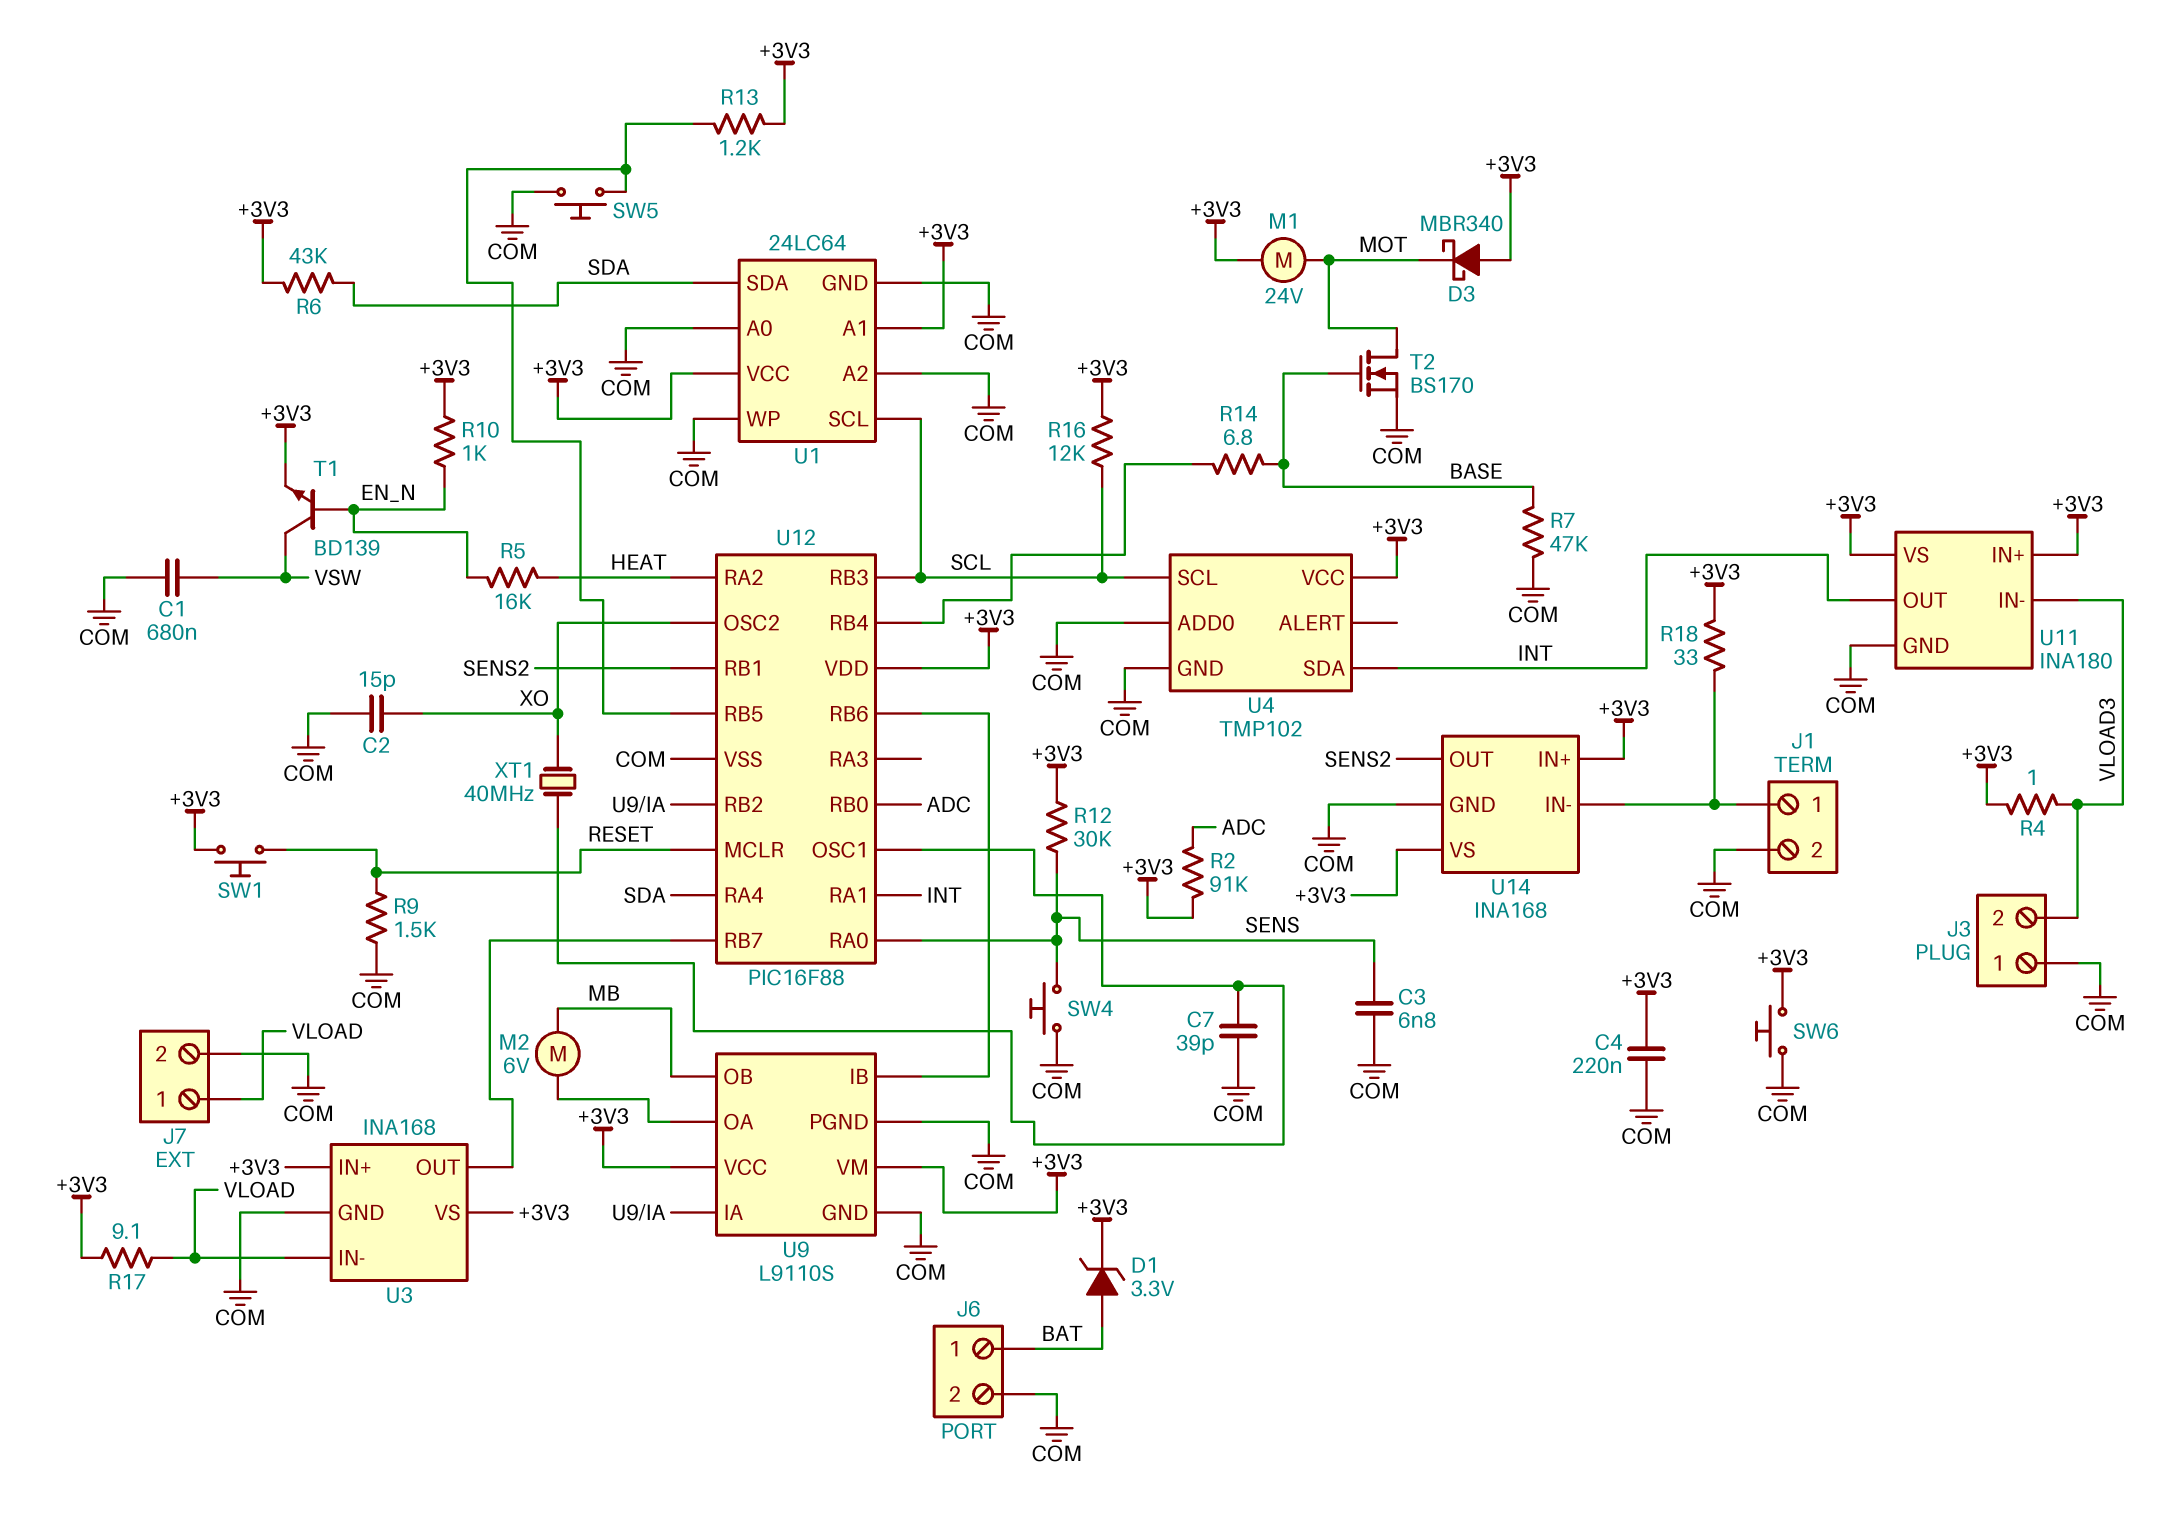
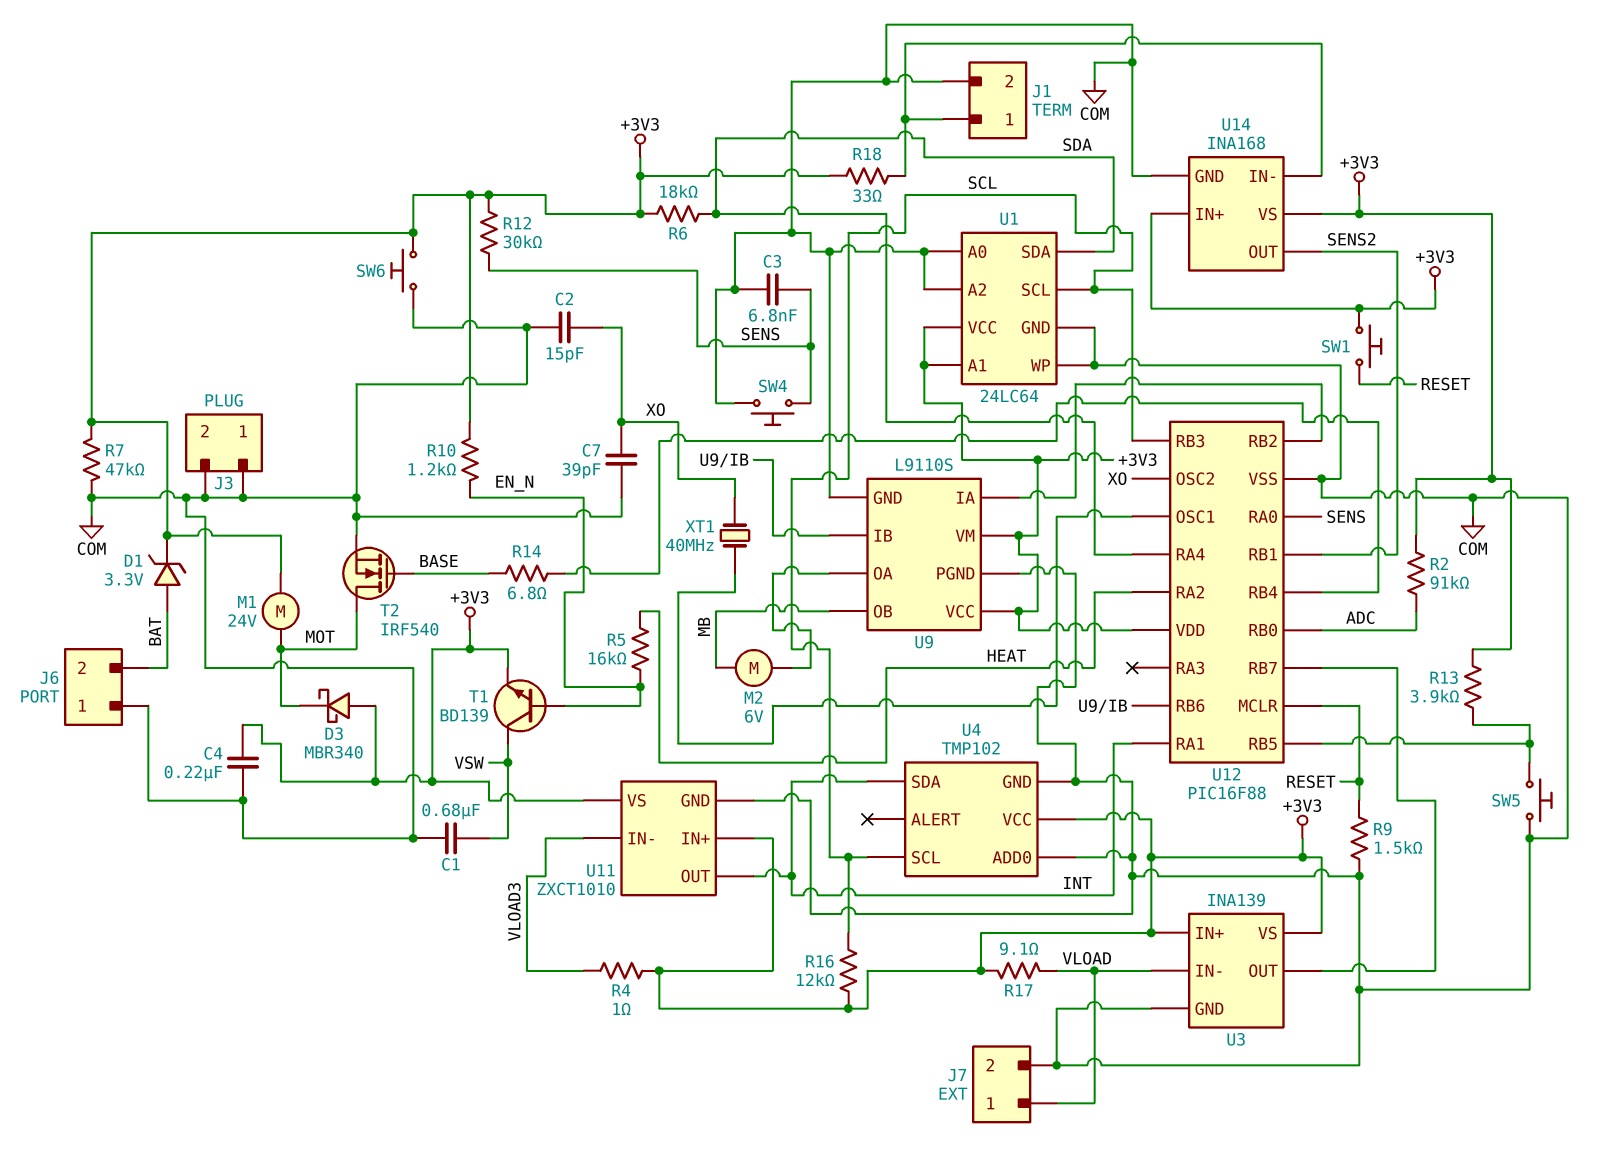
C7: 39pF (COM, U12/OSC1) -> 39pF (COM, XO)
J3 pin 2: VLOAD3 -> COM
J6 pin 1: BAT -> COM
J6 pin 2: COM -> BAT
R6: 43k (+3V3, SDA) -> 18k (+3V3, SDA)
R7: 47k (BASE, COM) -> 47k (+3V3, COM)
R10: 1k (+3V3, EN_N) -> 1.2k (+3V3, EN_N)
R13: 1.2k (+3V3, U12/RB5) -> 3.9k (+3V3, U12/RB5)
T2: NMOS BS170 (G BASE, D MOT, S COM) -> NMOS IRF540 (G BASE, D MOT, S COM)
U3: INA168 -> INA139
U11: INA180 -> ZXCT1010

